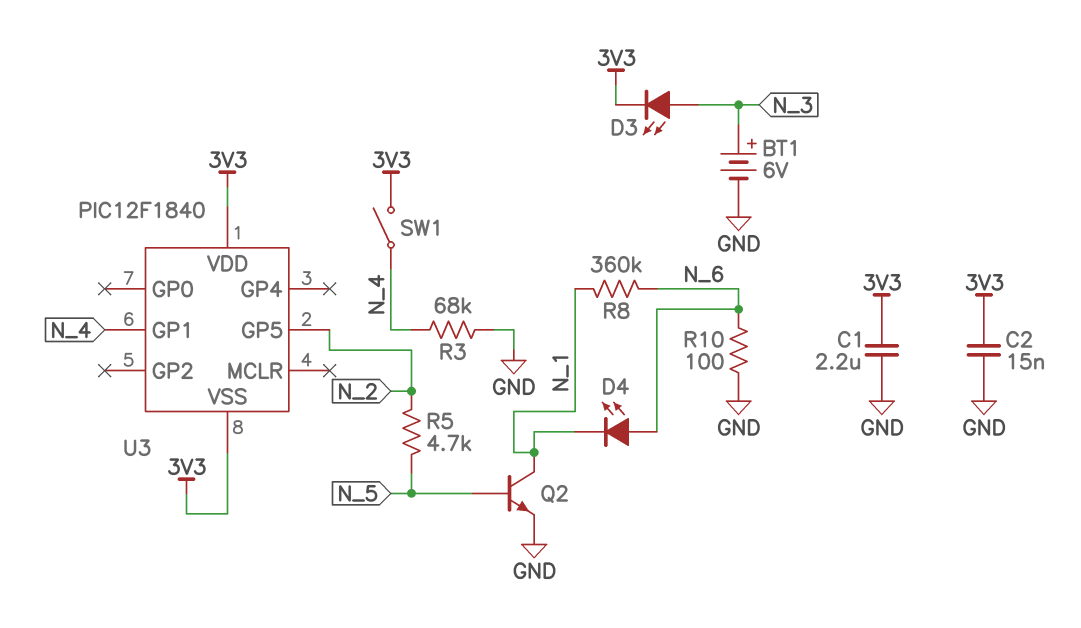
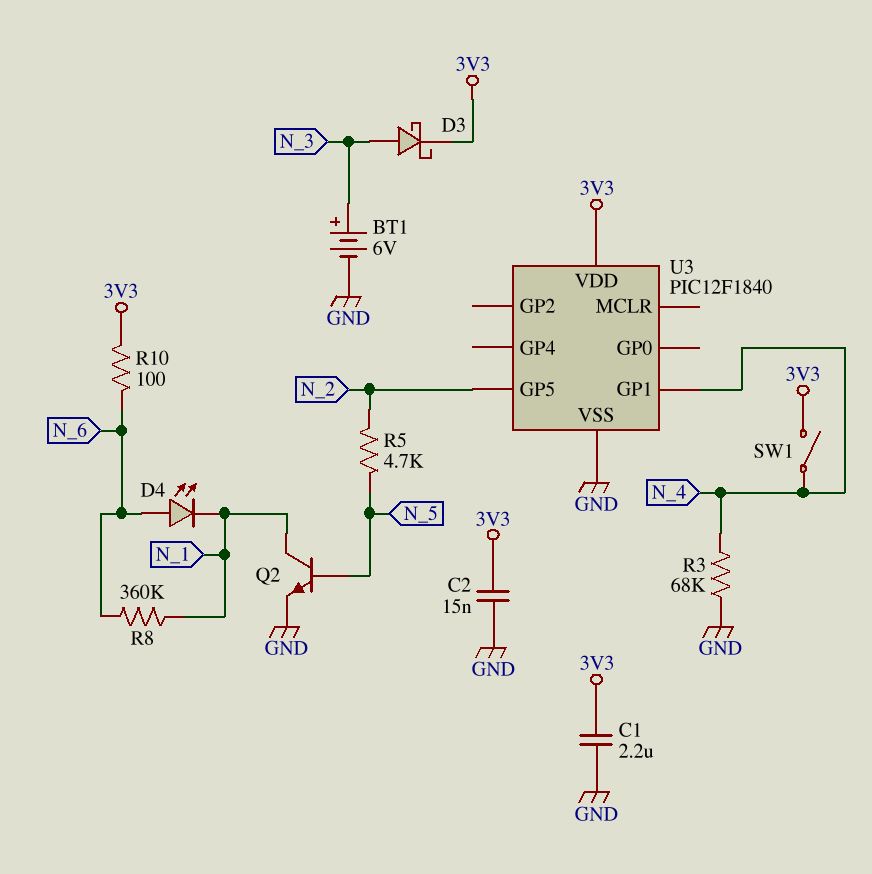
D3: LED (A N_3, K 3V3) -> schottky (A N_3, K 3V3)
R10: 100 (GND, N_6) -> 100 (3V3, N_6)
U3 pin VSS: 3V3 -> GND

